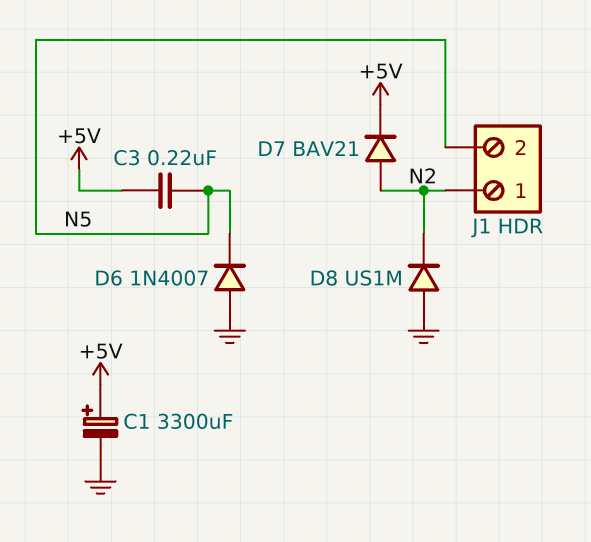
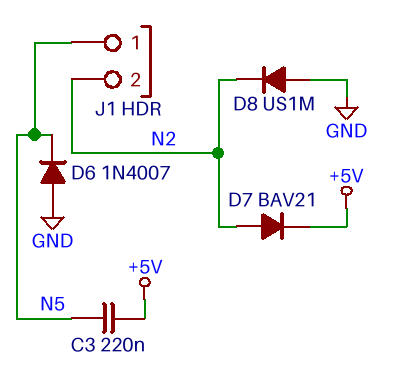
C1: 3300uF (plus +5V, minus GND) -> none
J1 pin 1: N2 -> N5
J1 pin 2: N5 -> N2

